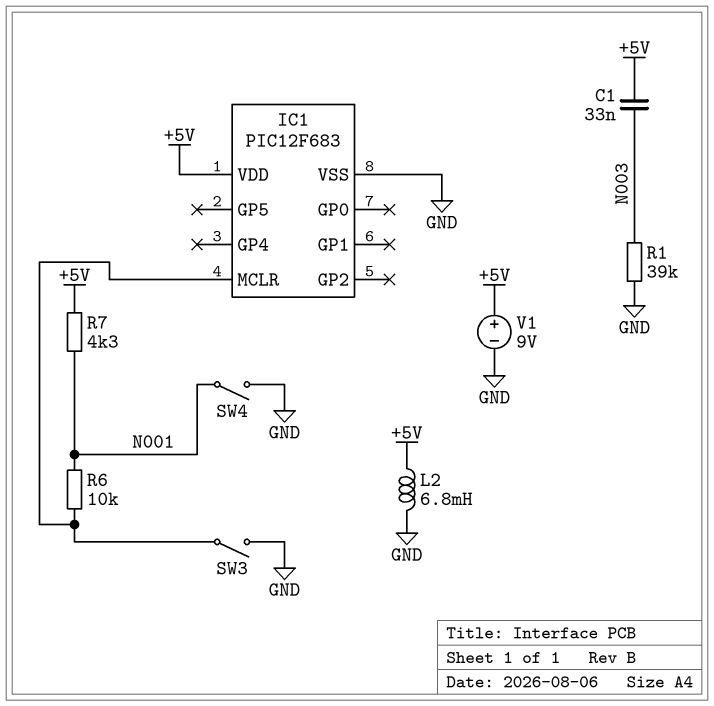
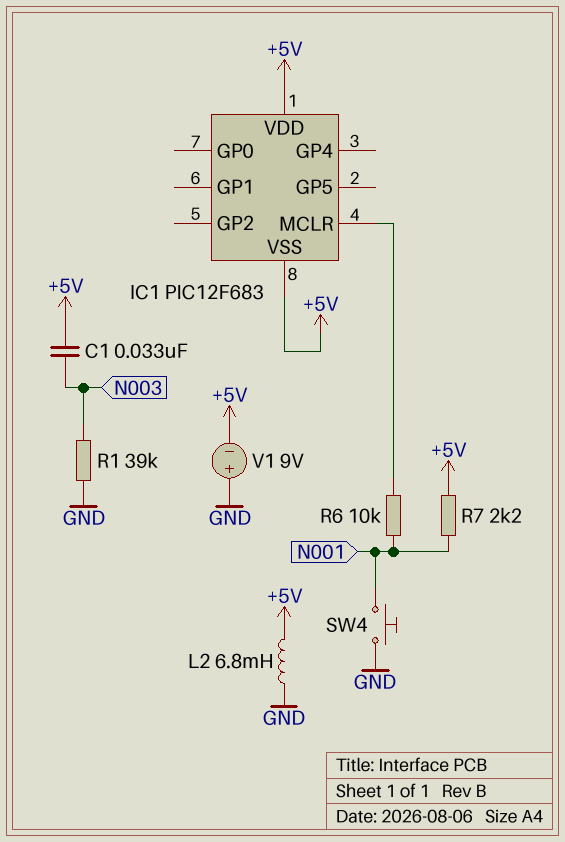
IC1 pin VSS: GND -> +5V
R7: 4.3k (+5V, N001) -> 2.2k (+5V, N001)
SW3: switch (GND, IC1/MCLR) -> none
SW4: switch (GND, N001) -> button (GND, N001)
V1: 9V (plus +5V, minus GND) -> 9V (plus GND, minus +5V)

